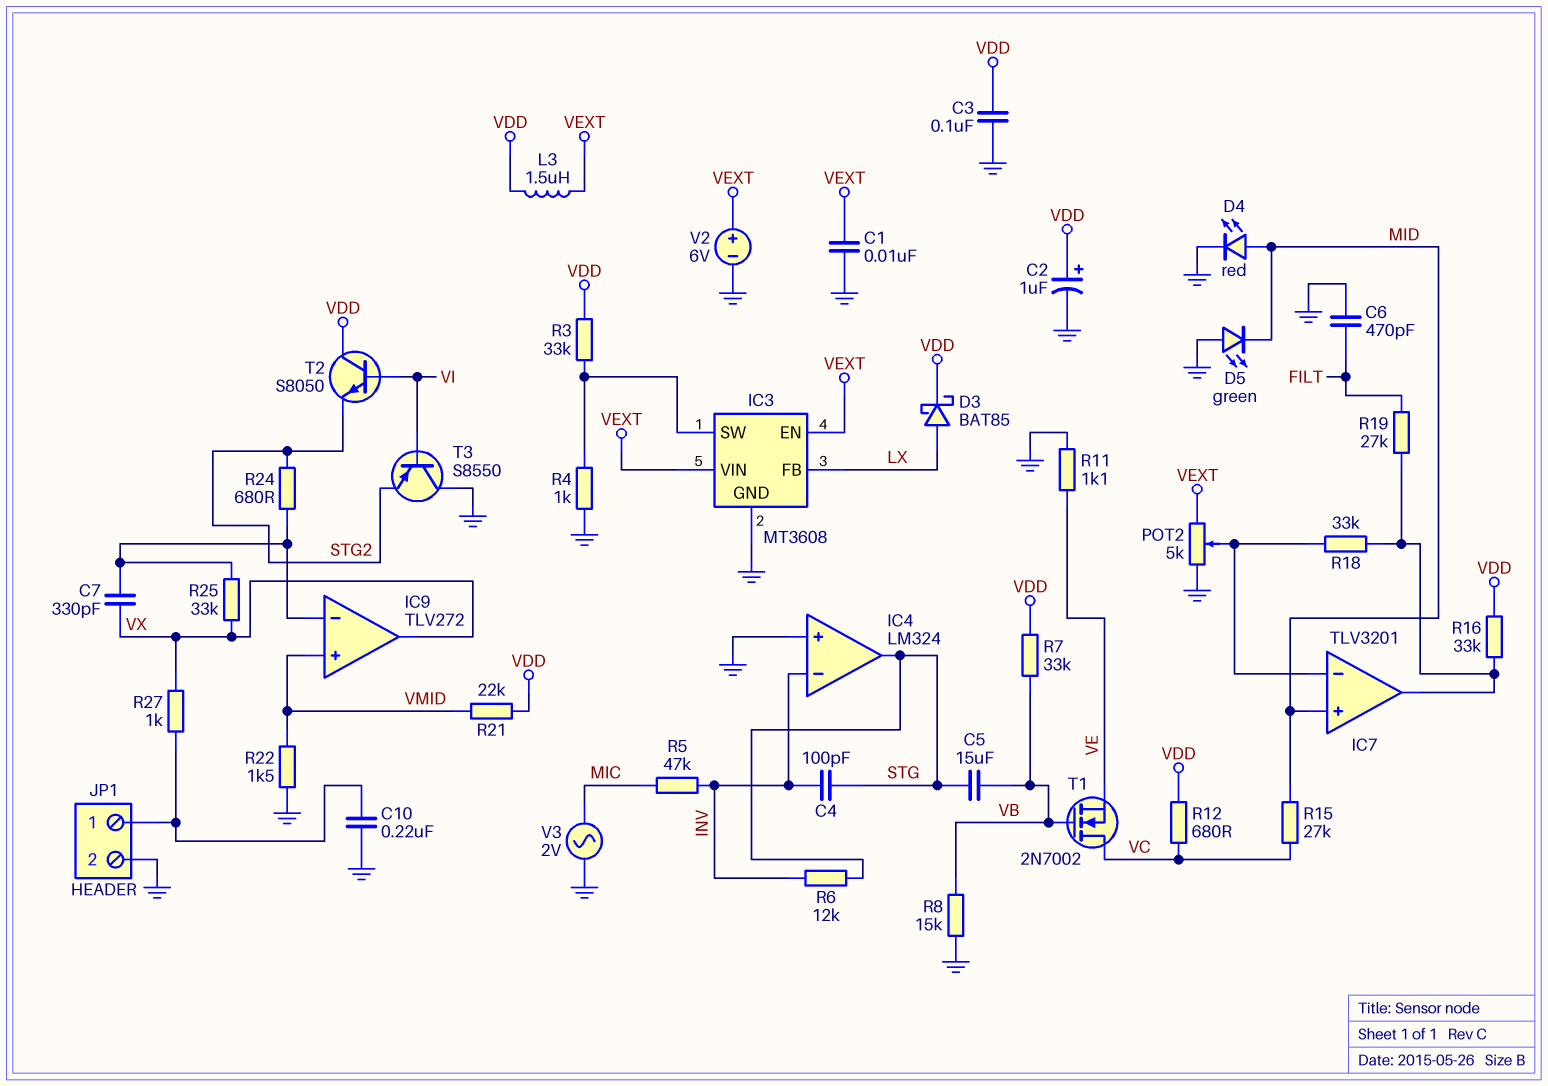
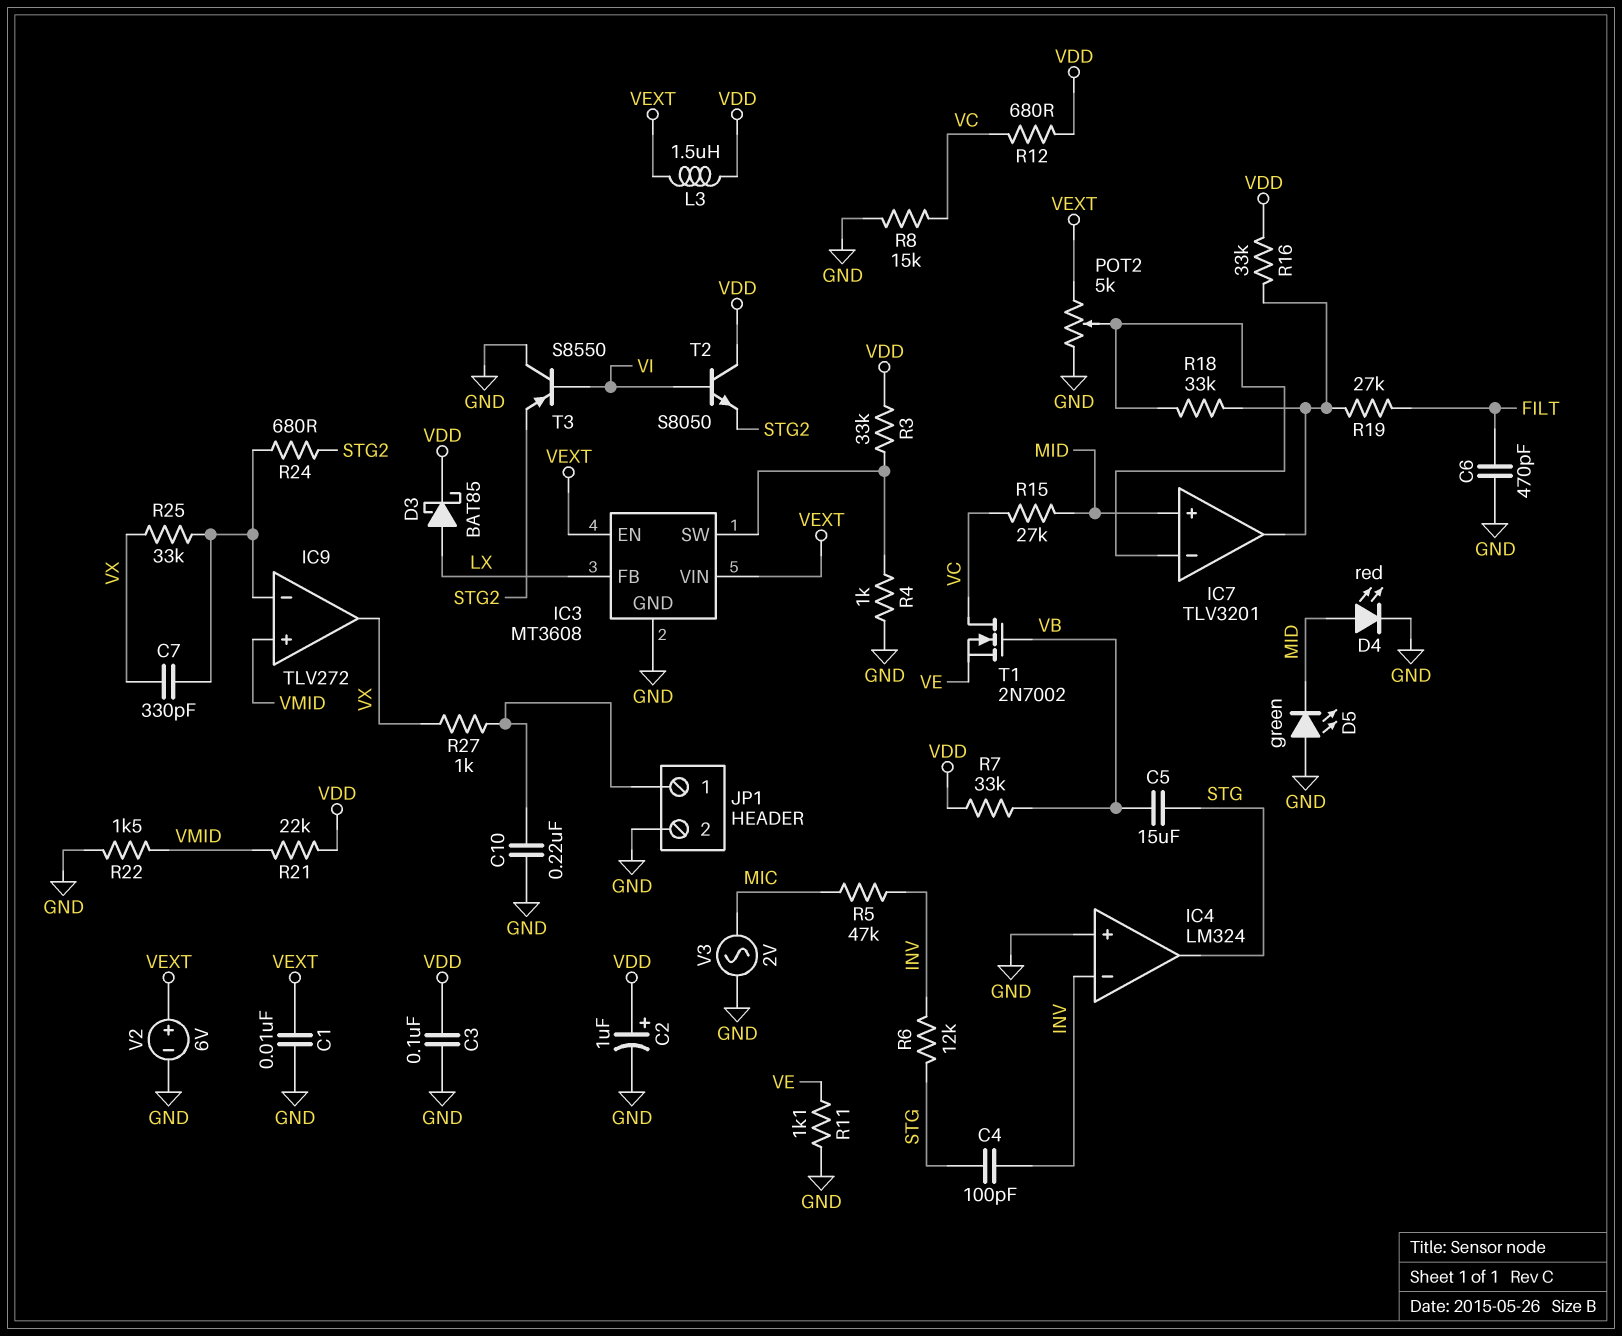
R8: 15k (GND, VB) -> 15k (GND, VC)

